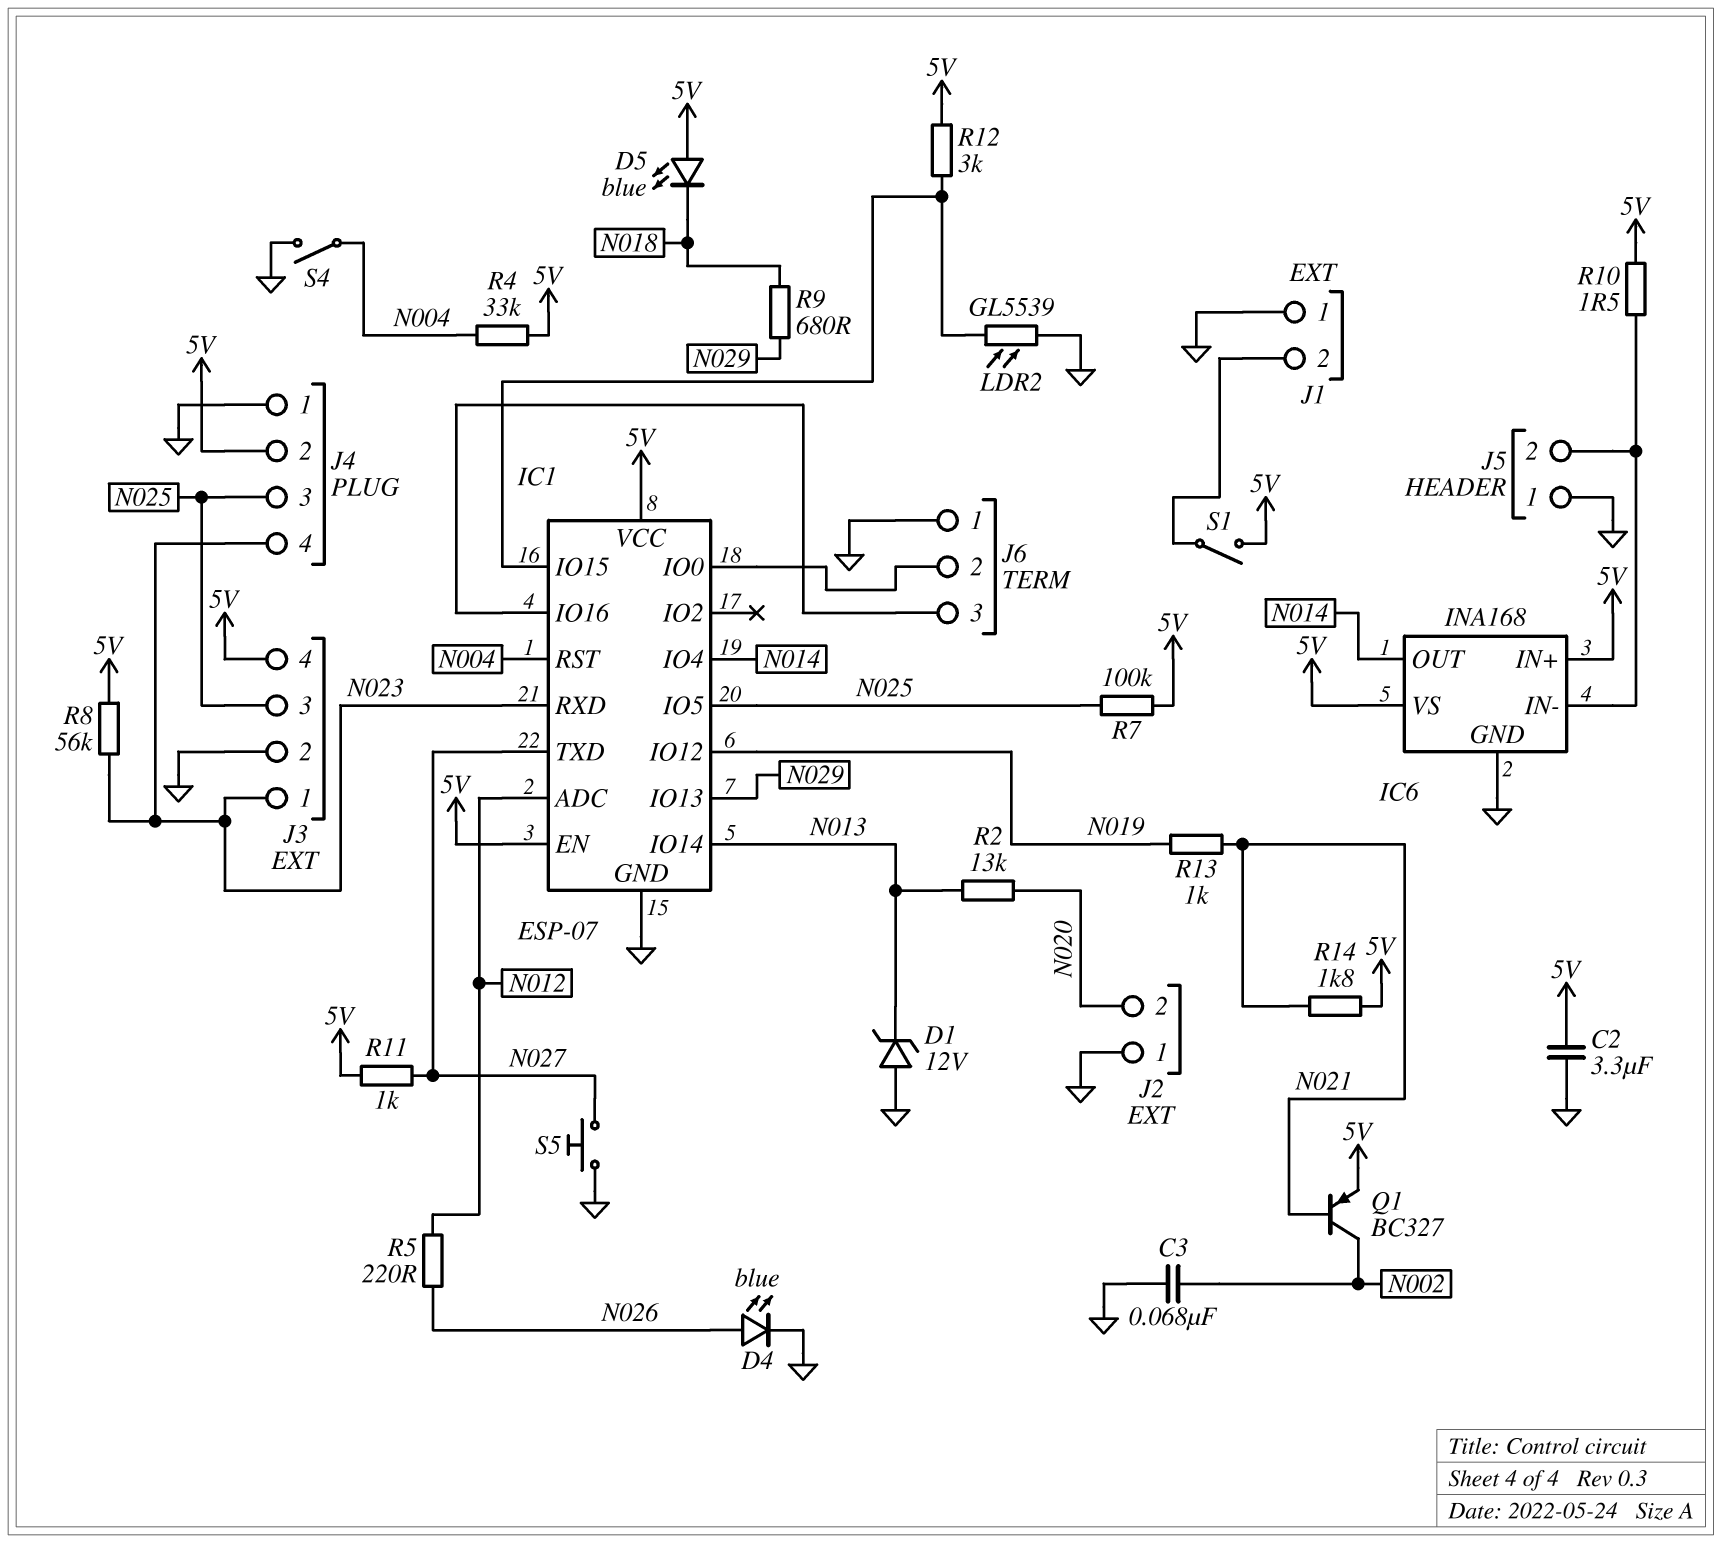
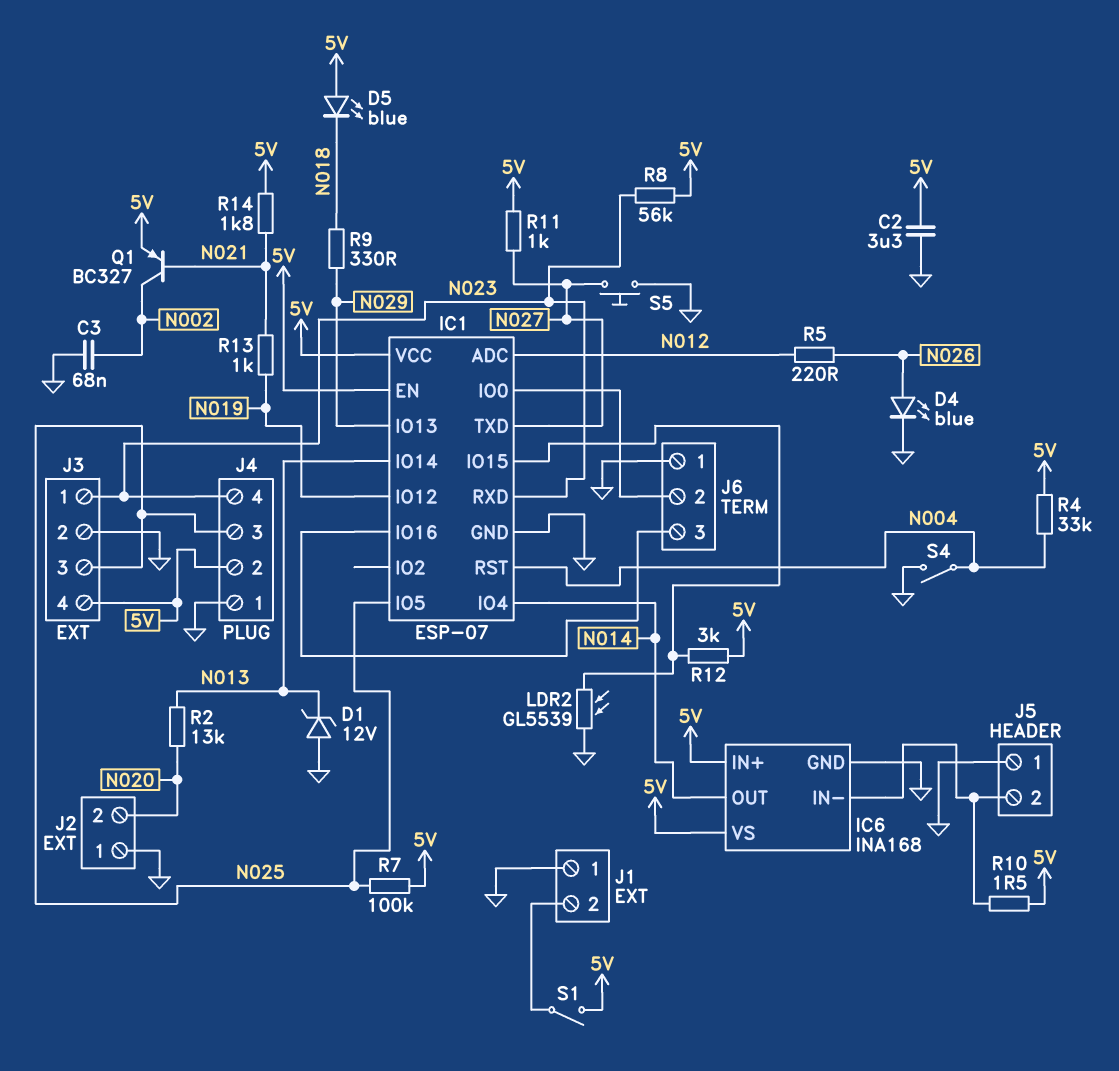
R9: 680 (N018, N029) -> 330 (N018, N029)

